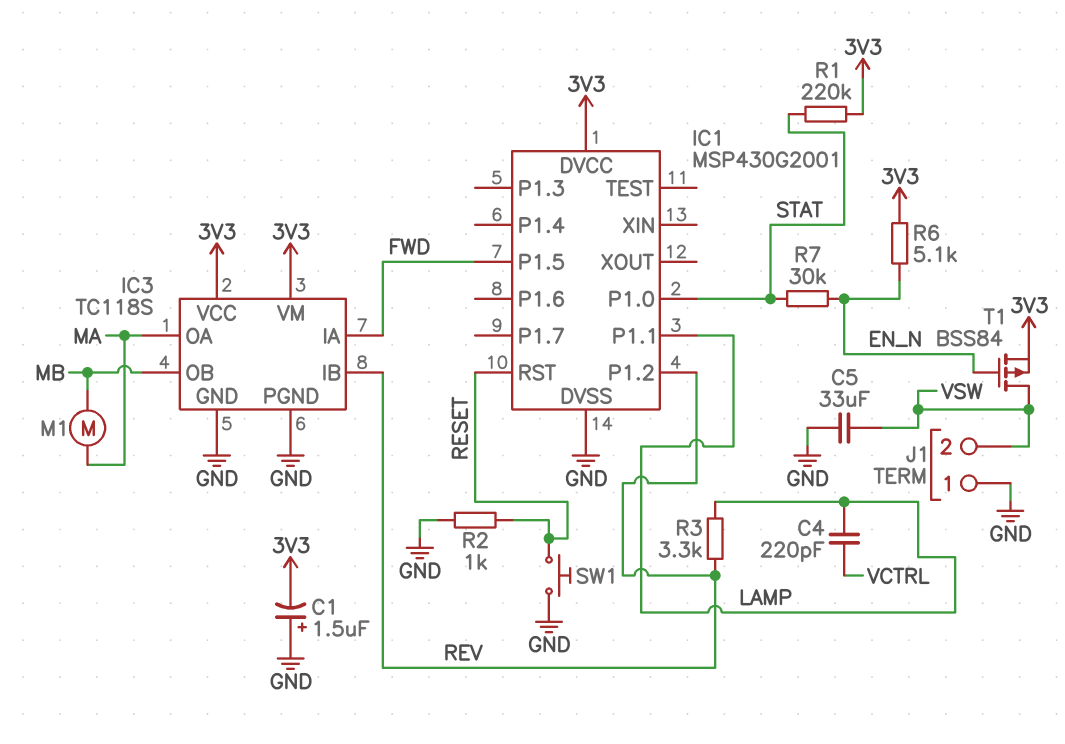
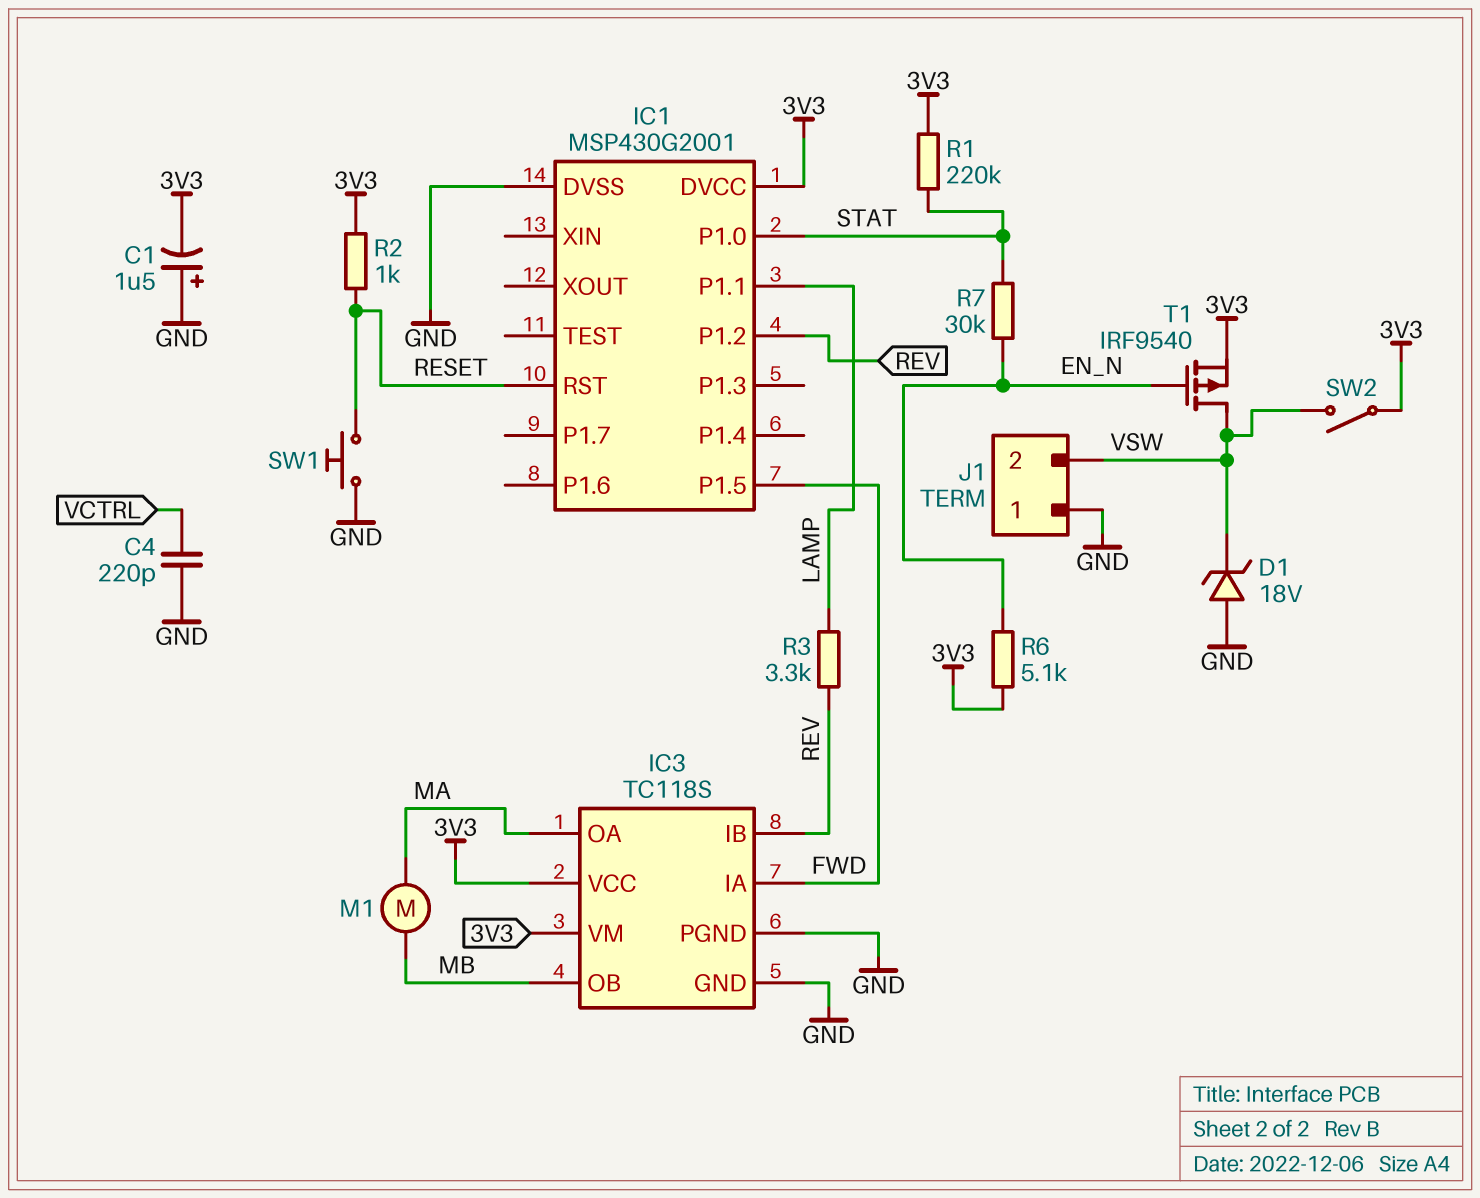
C4: 220pF (LAMP, VCTRL) -> 220pF (GND, VCTRL)
C5: 33uF (GND, VSW) -> none
D1: none -> zener 18V (A GND, K VSW)
R2: 1k (GND, RESET) -> 1k (3V3, RESET)
SW2: none -> switch (3V3, VSW)
T1: PMOS BSS84 (G EN_N, D VSW, S 3V3) -> PMOS IRF9540 (G EN_N, D VSW, S 3V3)

